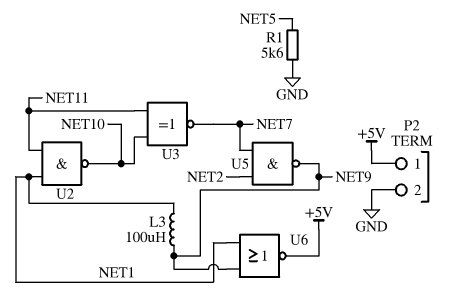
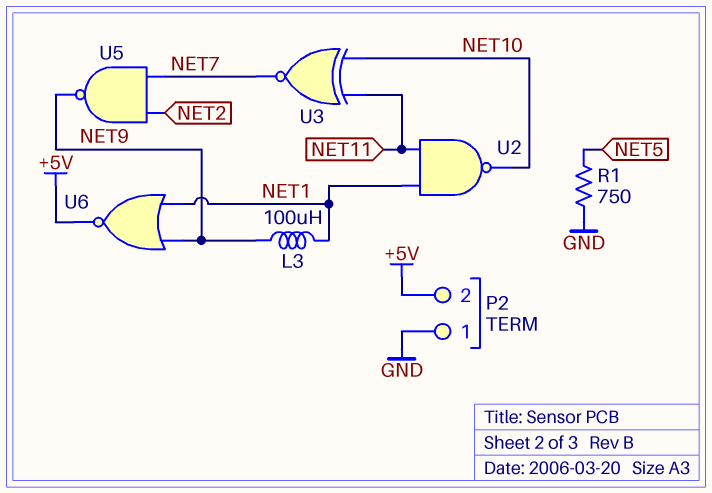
P2 pin 1: +5V -> GND
P2 pin 2: GND -> +5V
R1: 5.6k (GND, NET5) -> 750 (GND, NET5)

